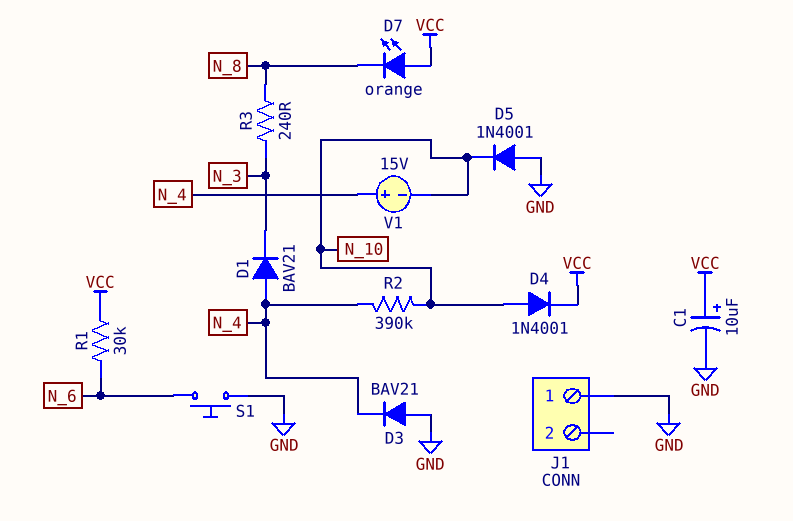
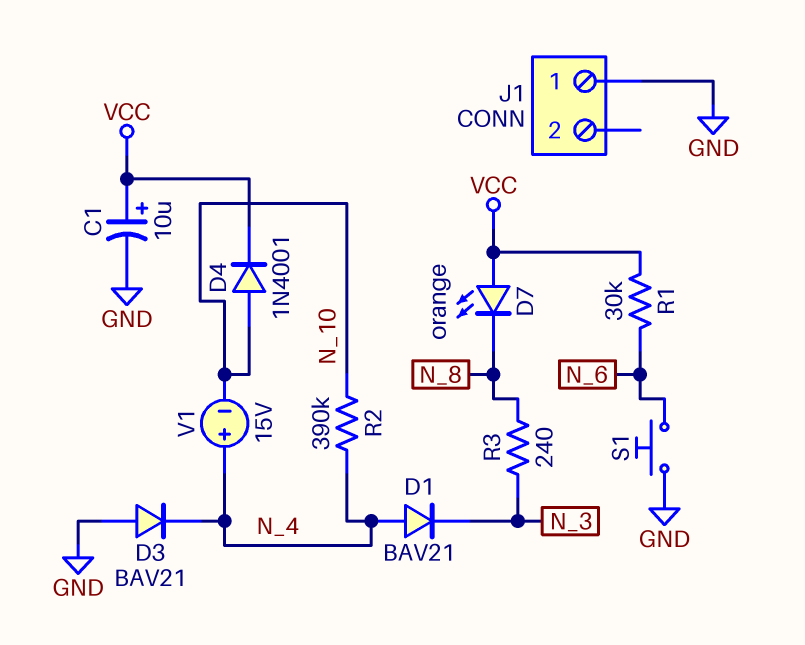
D5: diode 1N4001 (A GND, K N_10) -> none

